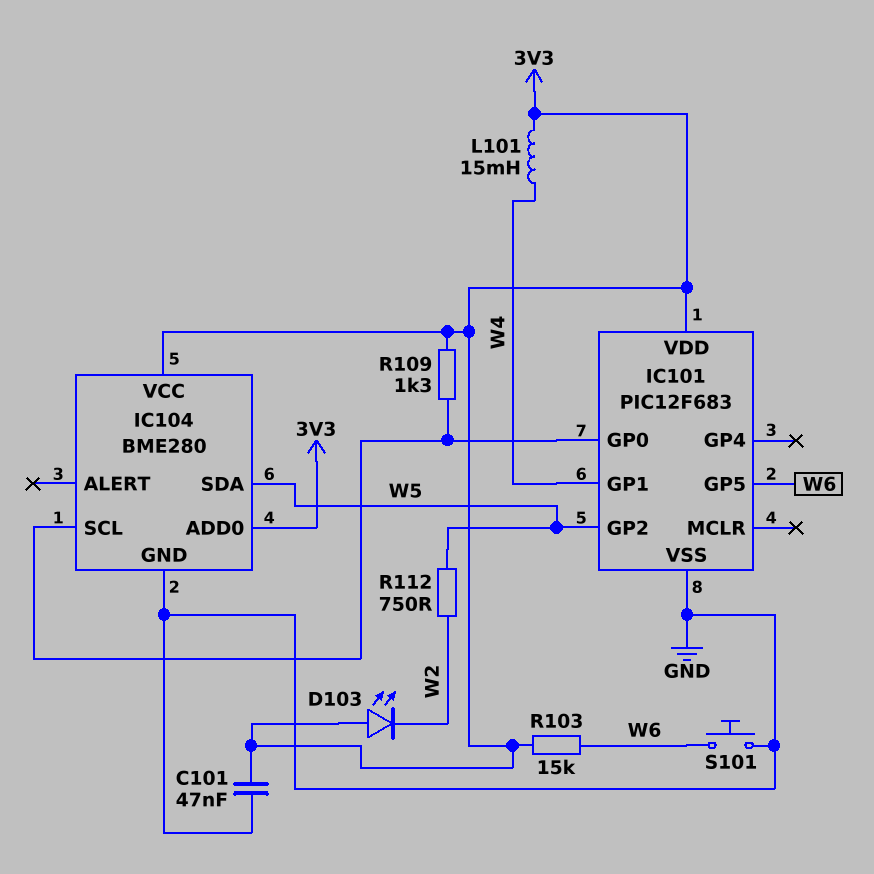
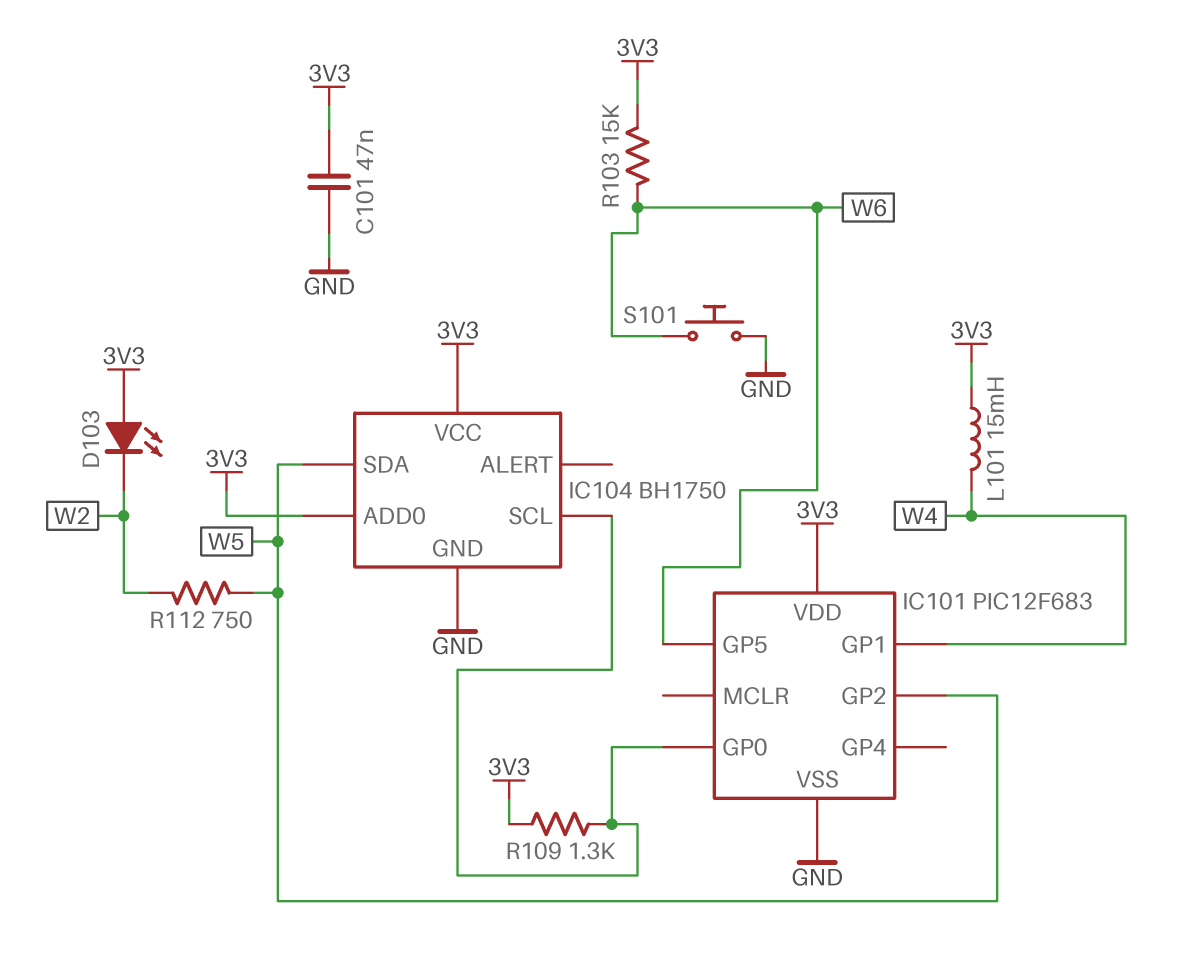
IC104: BME280 -> BH1750

